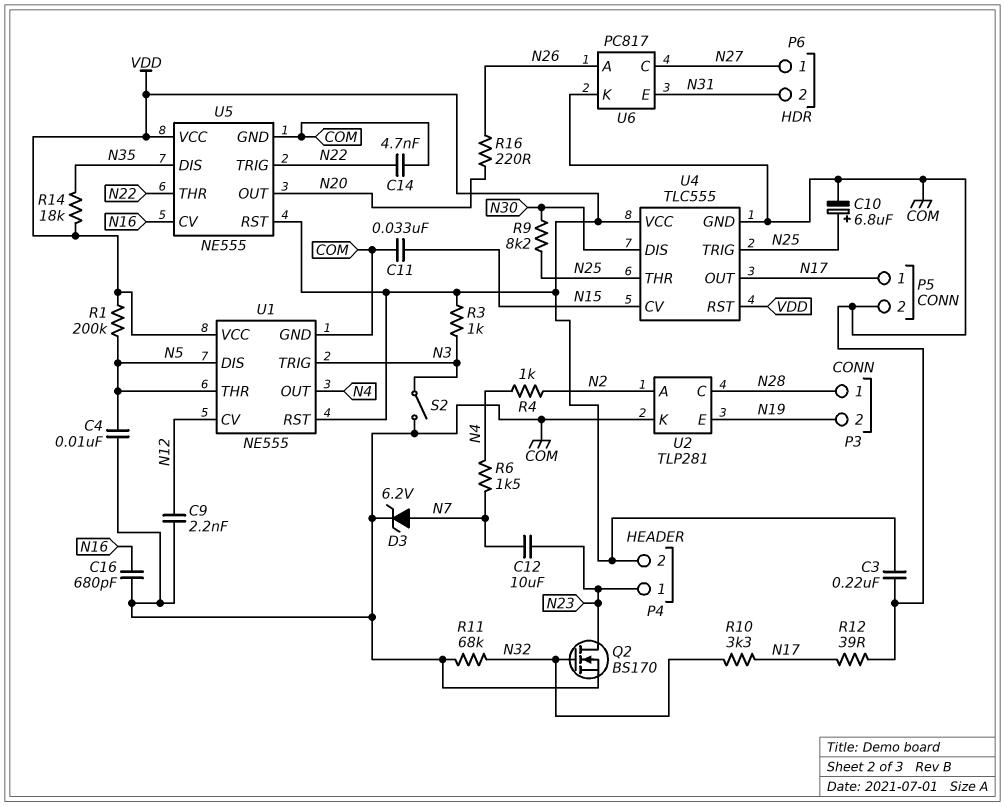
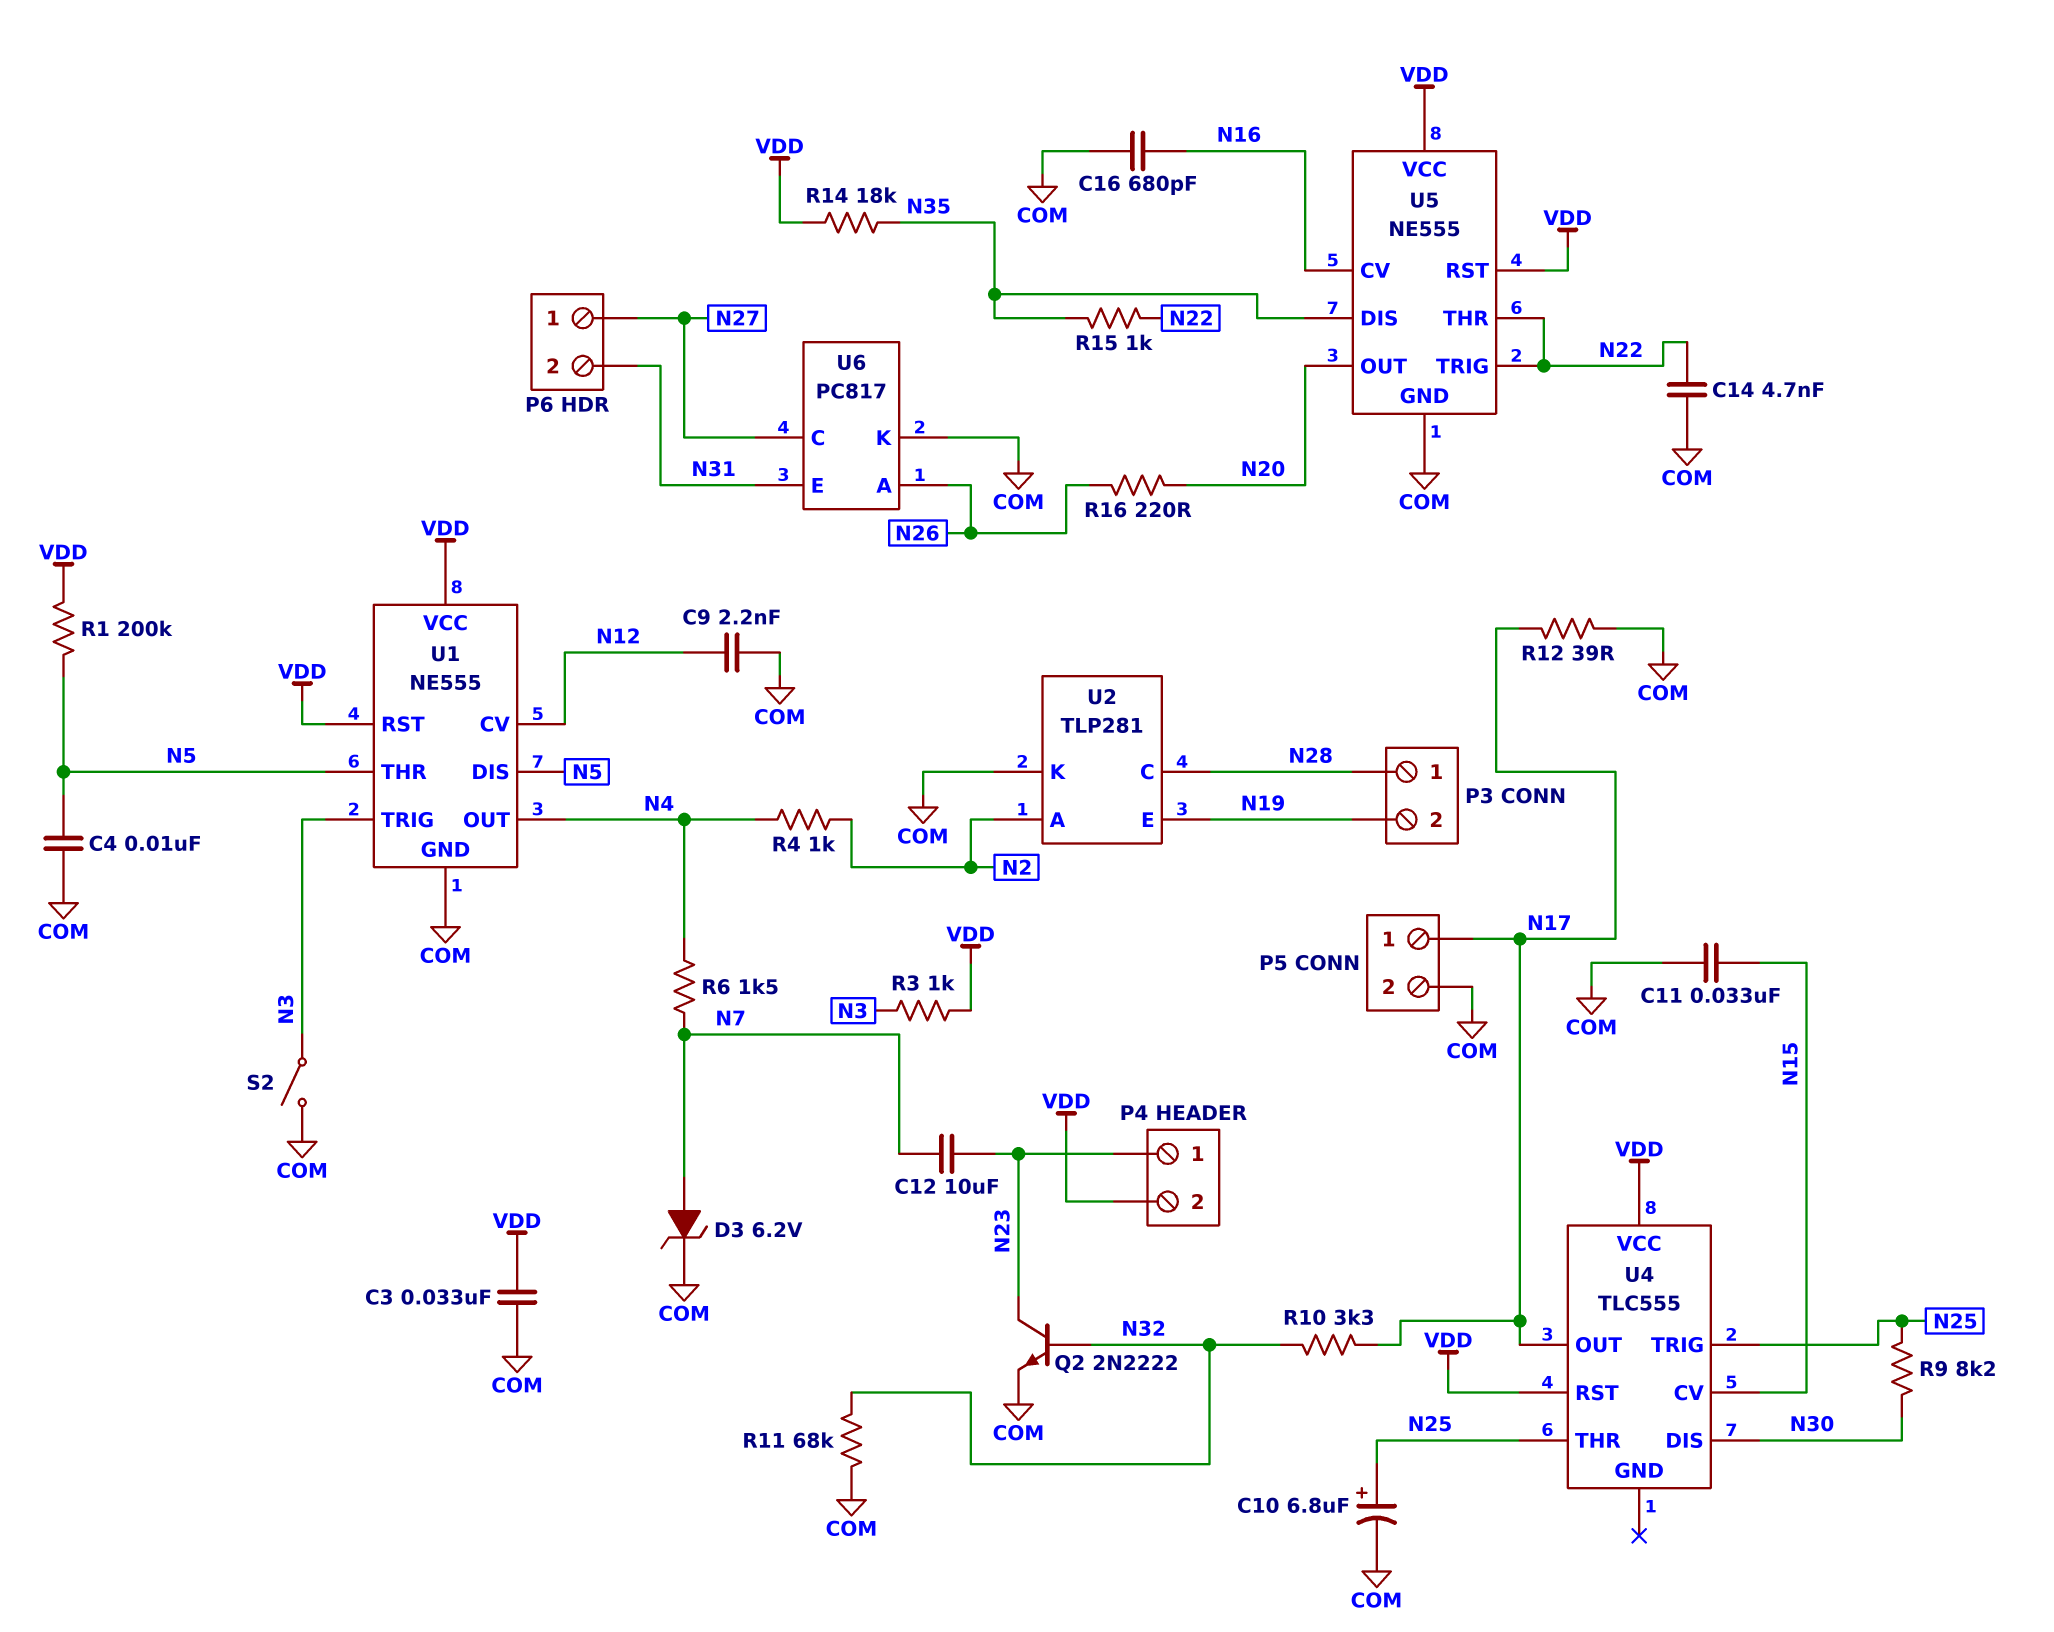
C3: 220nF (COM, VDD) -> 33nF (COM, VDD)
Q2: NMOS BS170 (G N32, D N23, S COM) -> NPN 2N2222 (B N32, C N23, E COM)
R15: none -> 1k (N22, N35)
U4 pin GND: COM -> none

